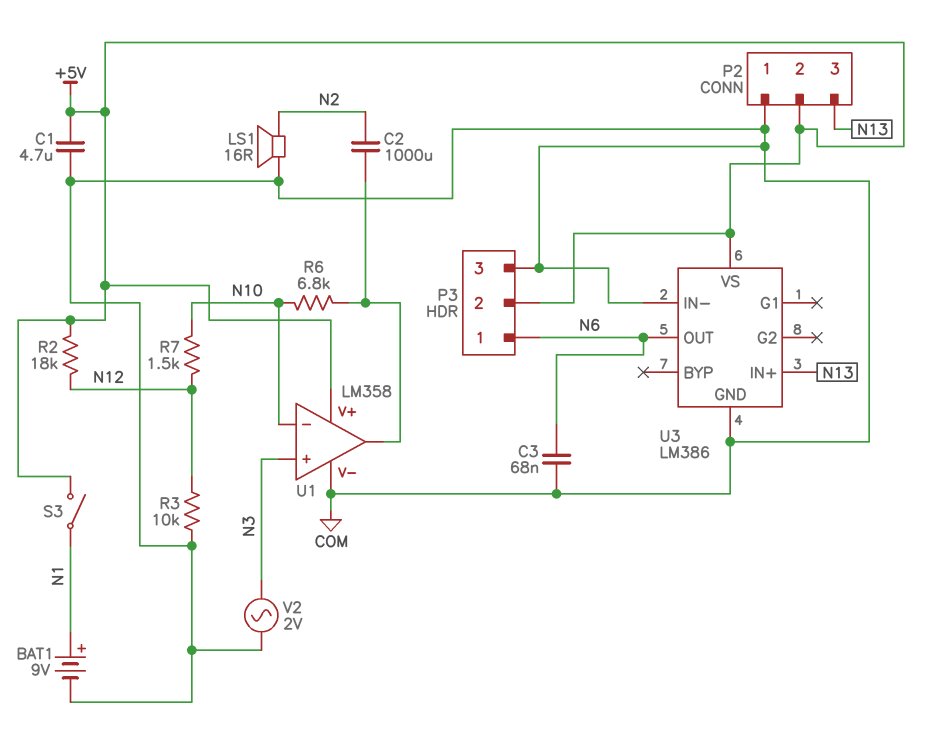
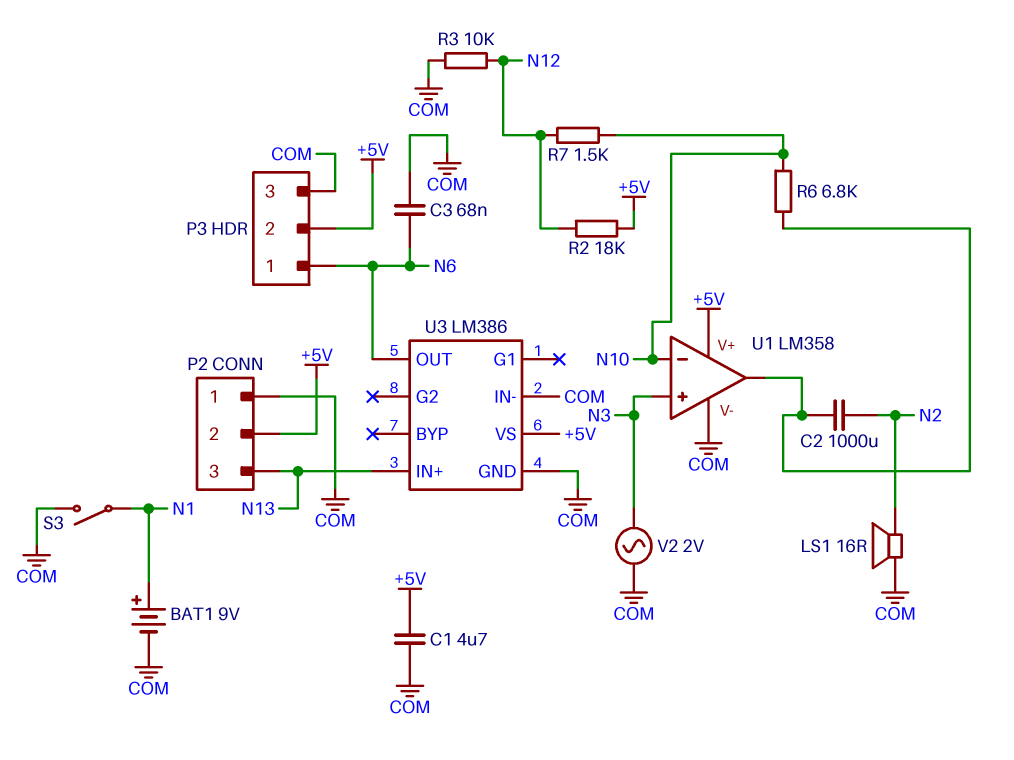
S3: switch (+5V, N1) -> switch (COM, N1)

